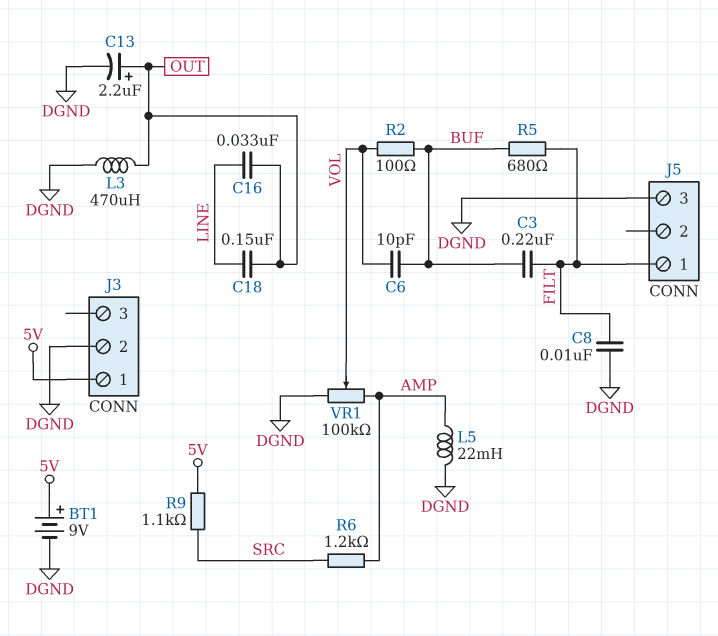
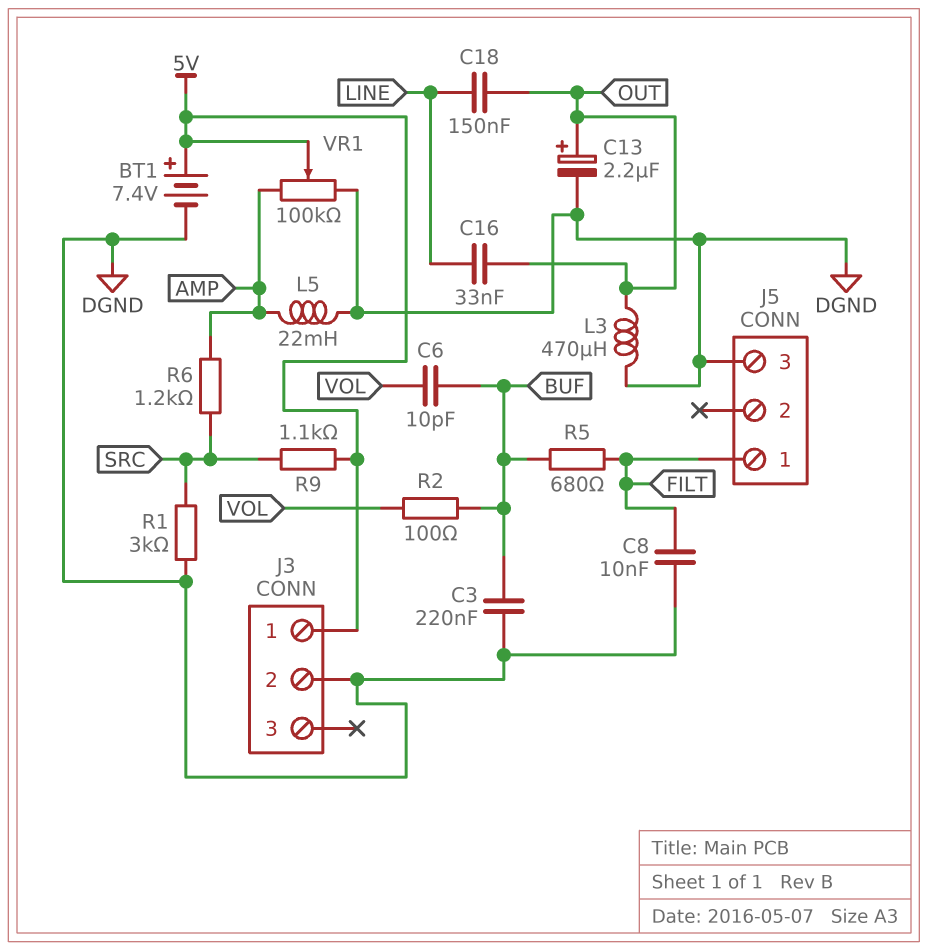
BT1: 9V (plus 5V, minus DGND) -> 7.4V (plus 5V, minus DGND)
C3: 220nF (BUF, FILT) -> 220nF (BUF, DGND)
R1: none -> 3k (DGND, SRC)
VR1: 100k (AMP, DGND, wiper VOL) -> 100k (AMP, DGND, wiper 5V)

